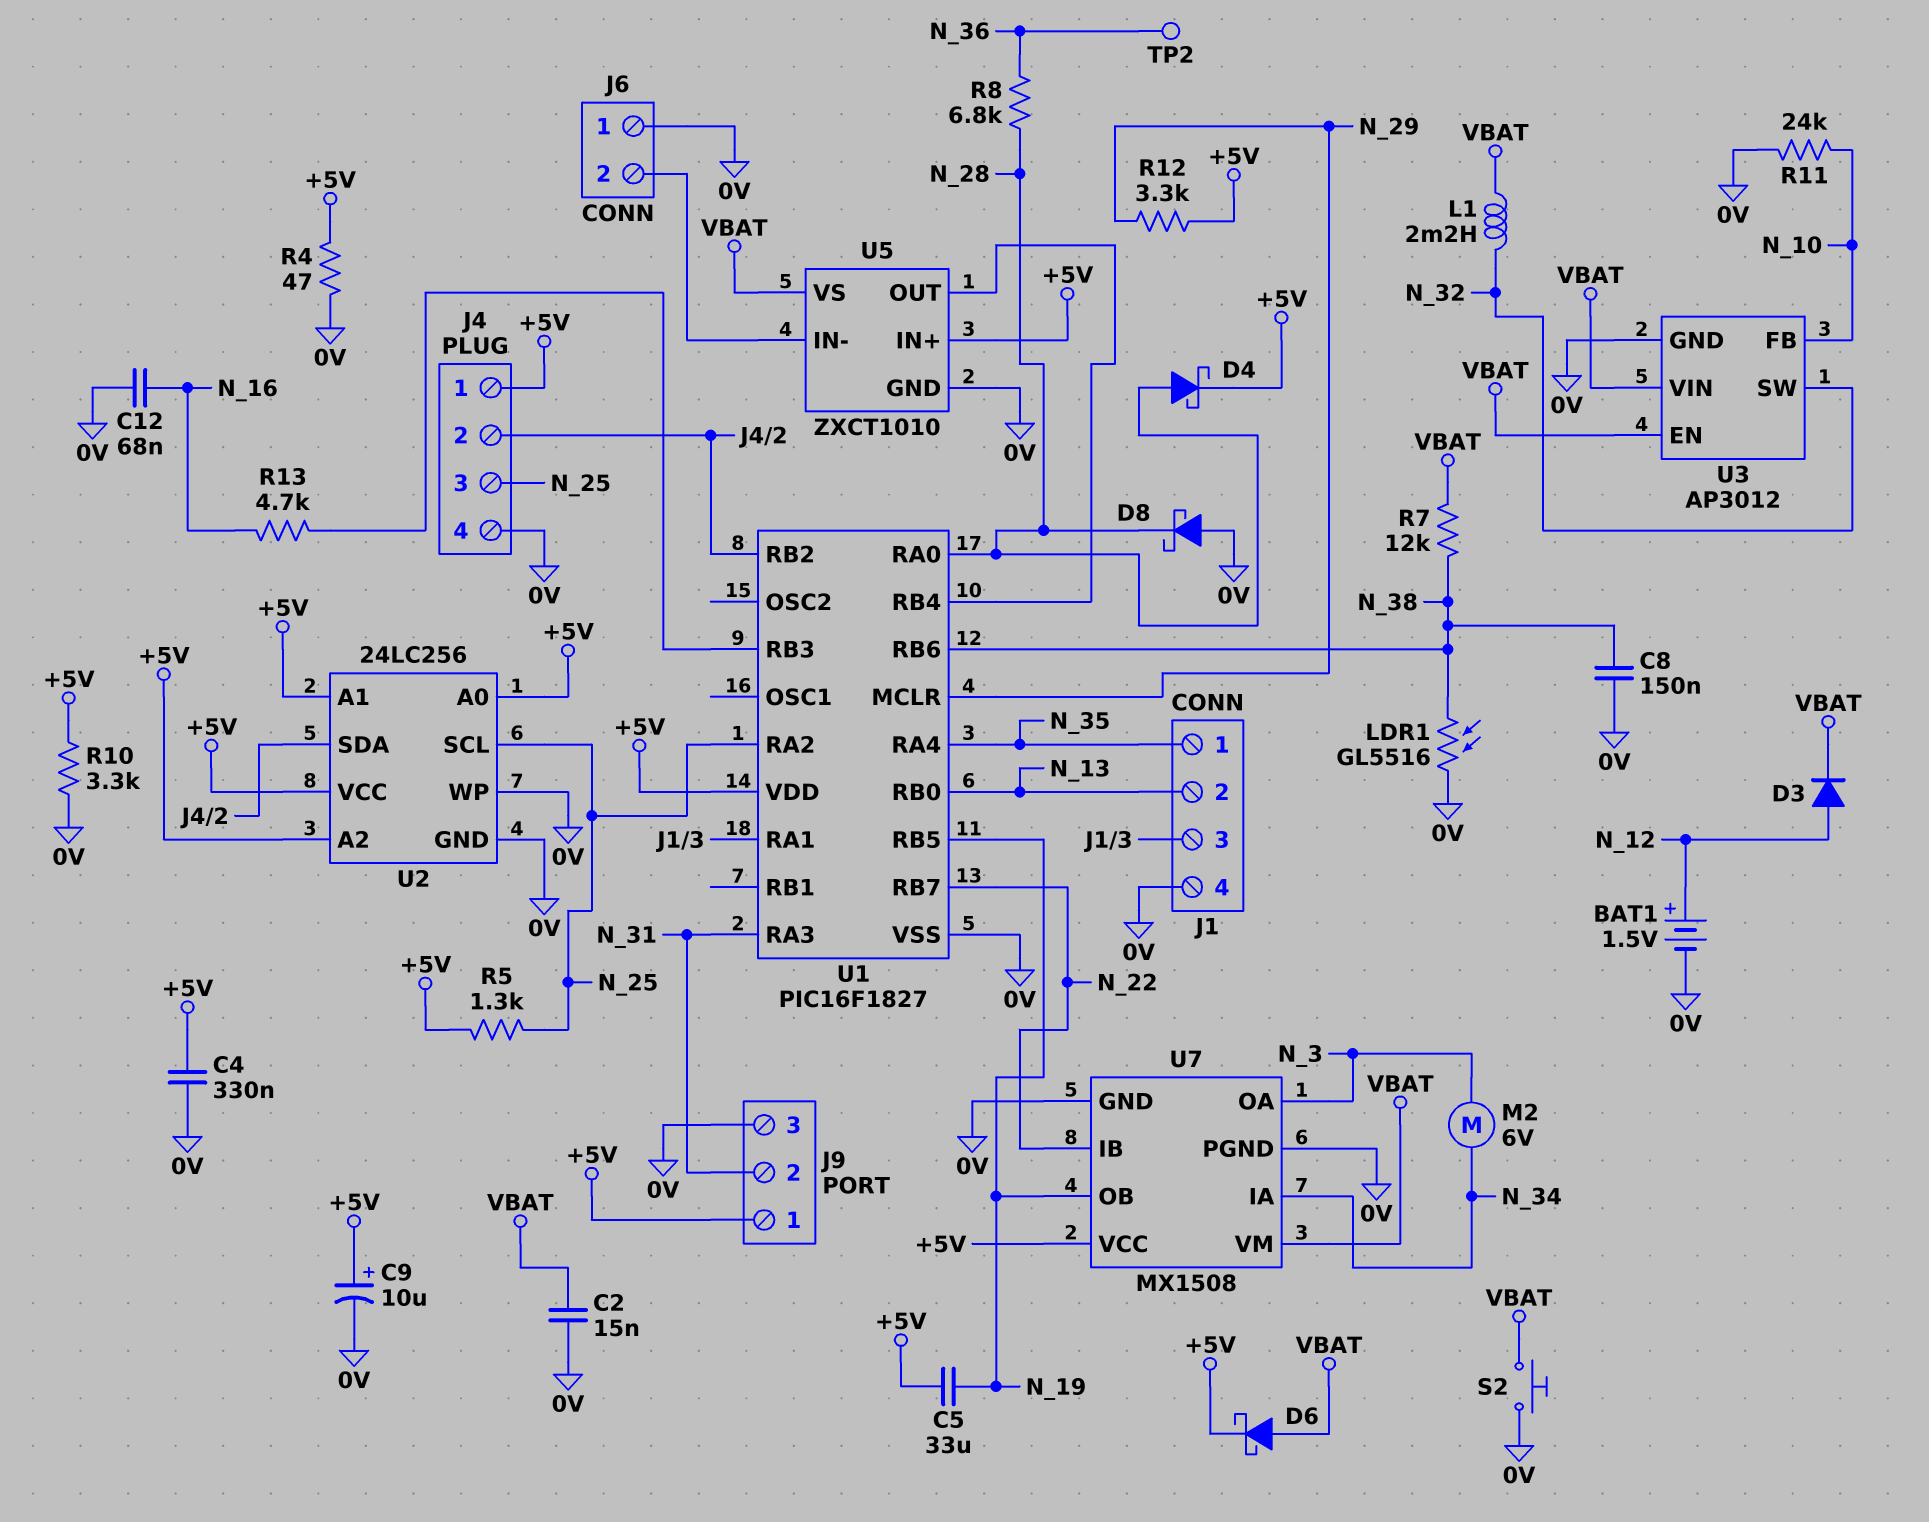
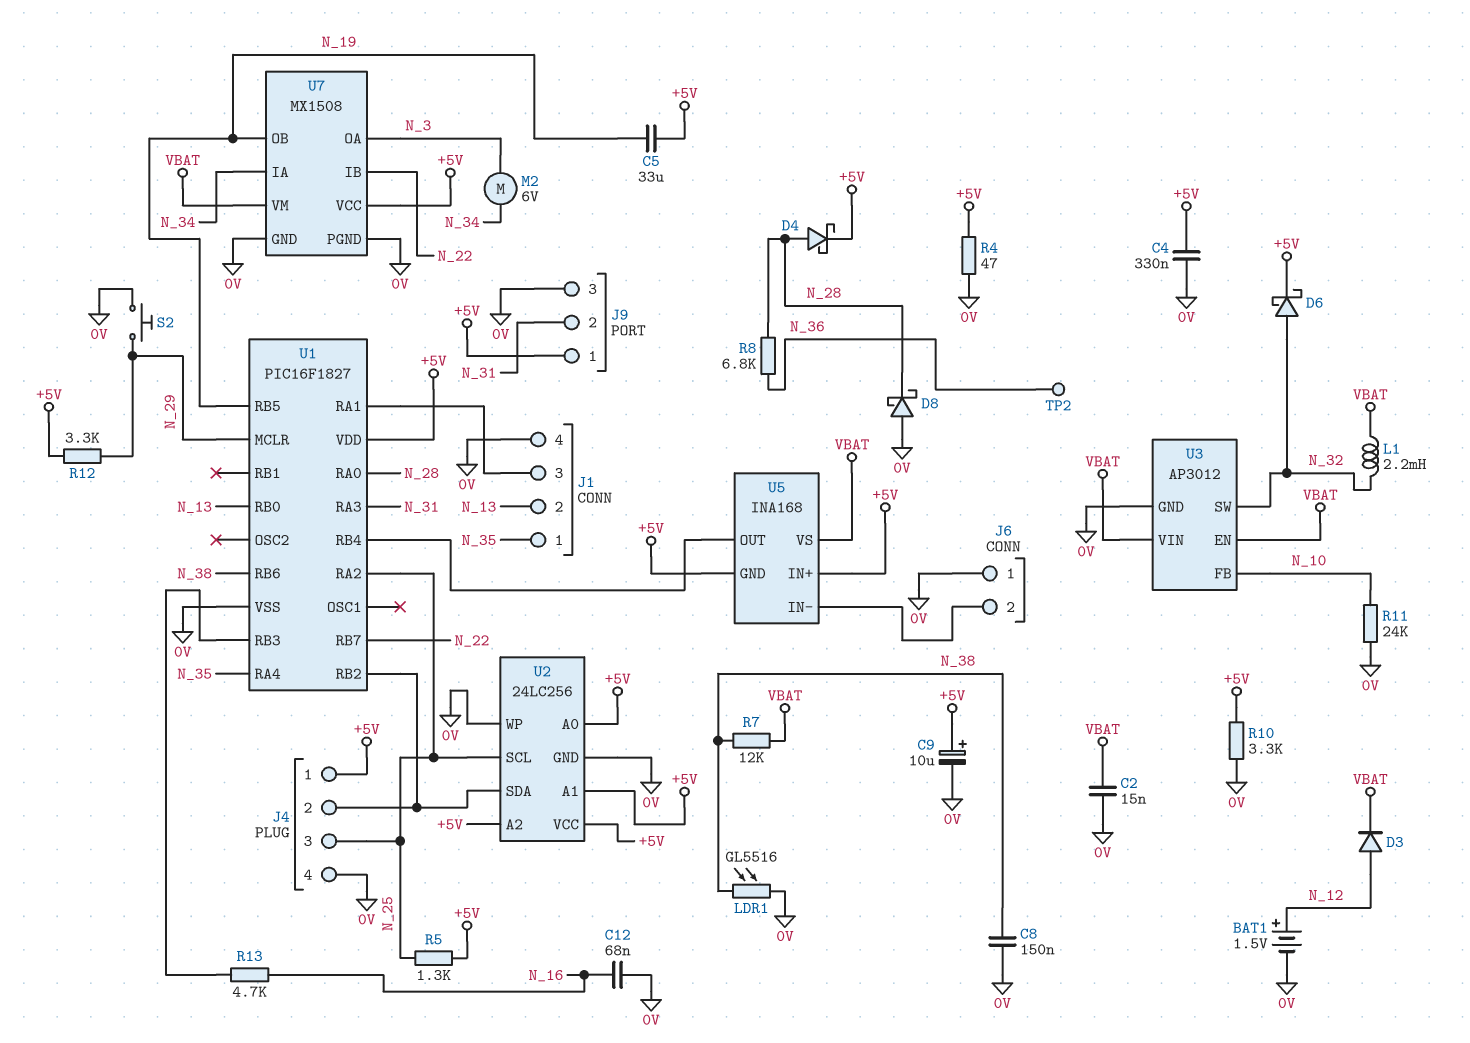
D6: schottky (A VBAT, K +5V) -> schottky (A N_32, K +5V)
S2: button (0V, VBAT) -> button (0V, N_29)
U5: ZXCT1010 -> INA168
U5 pin GND: 0V -> +5V

